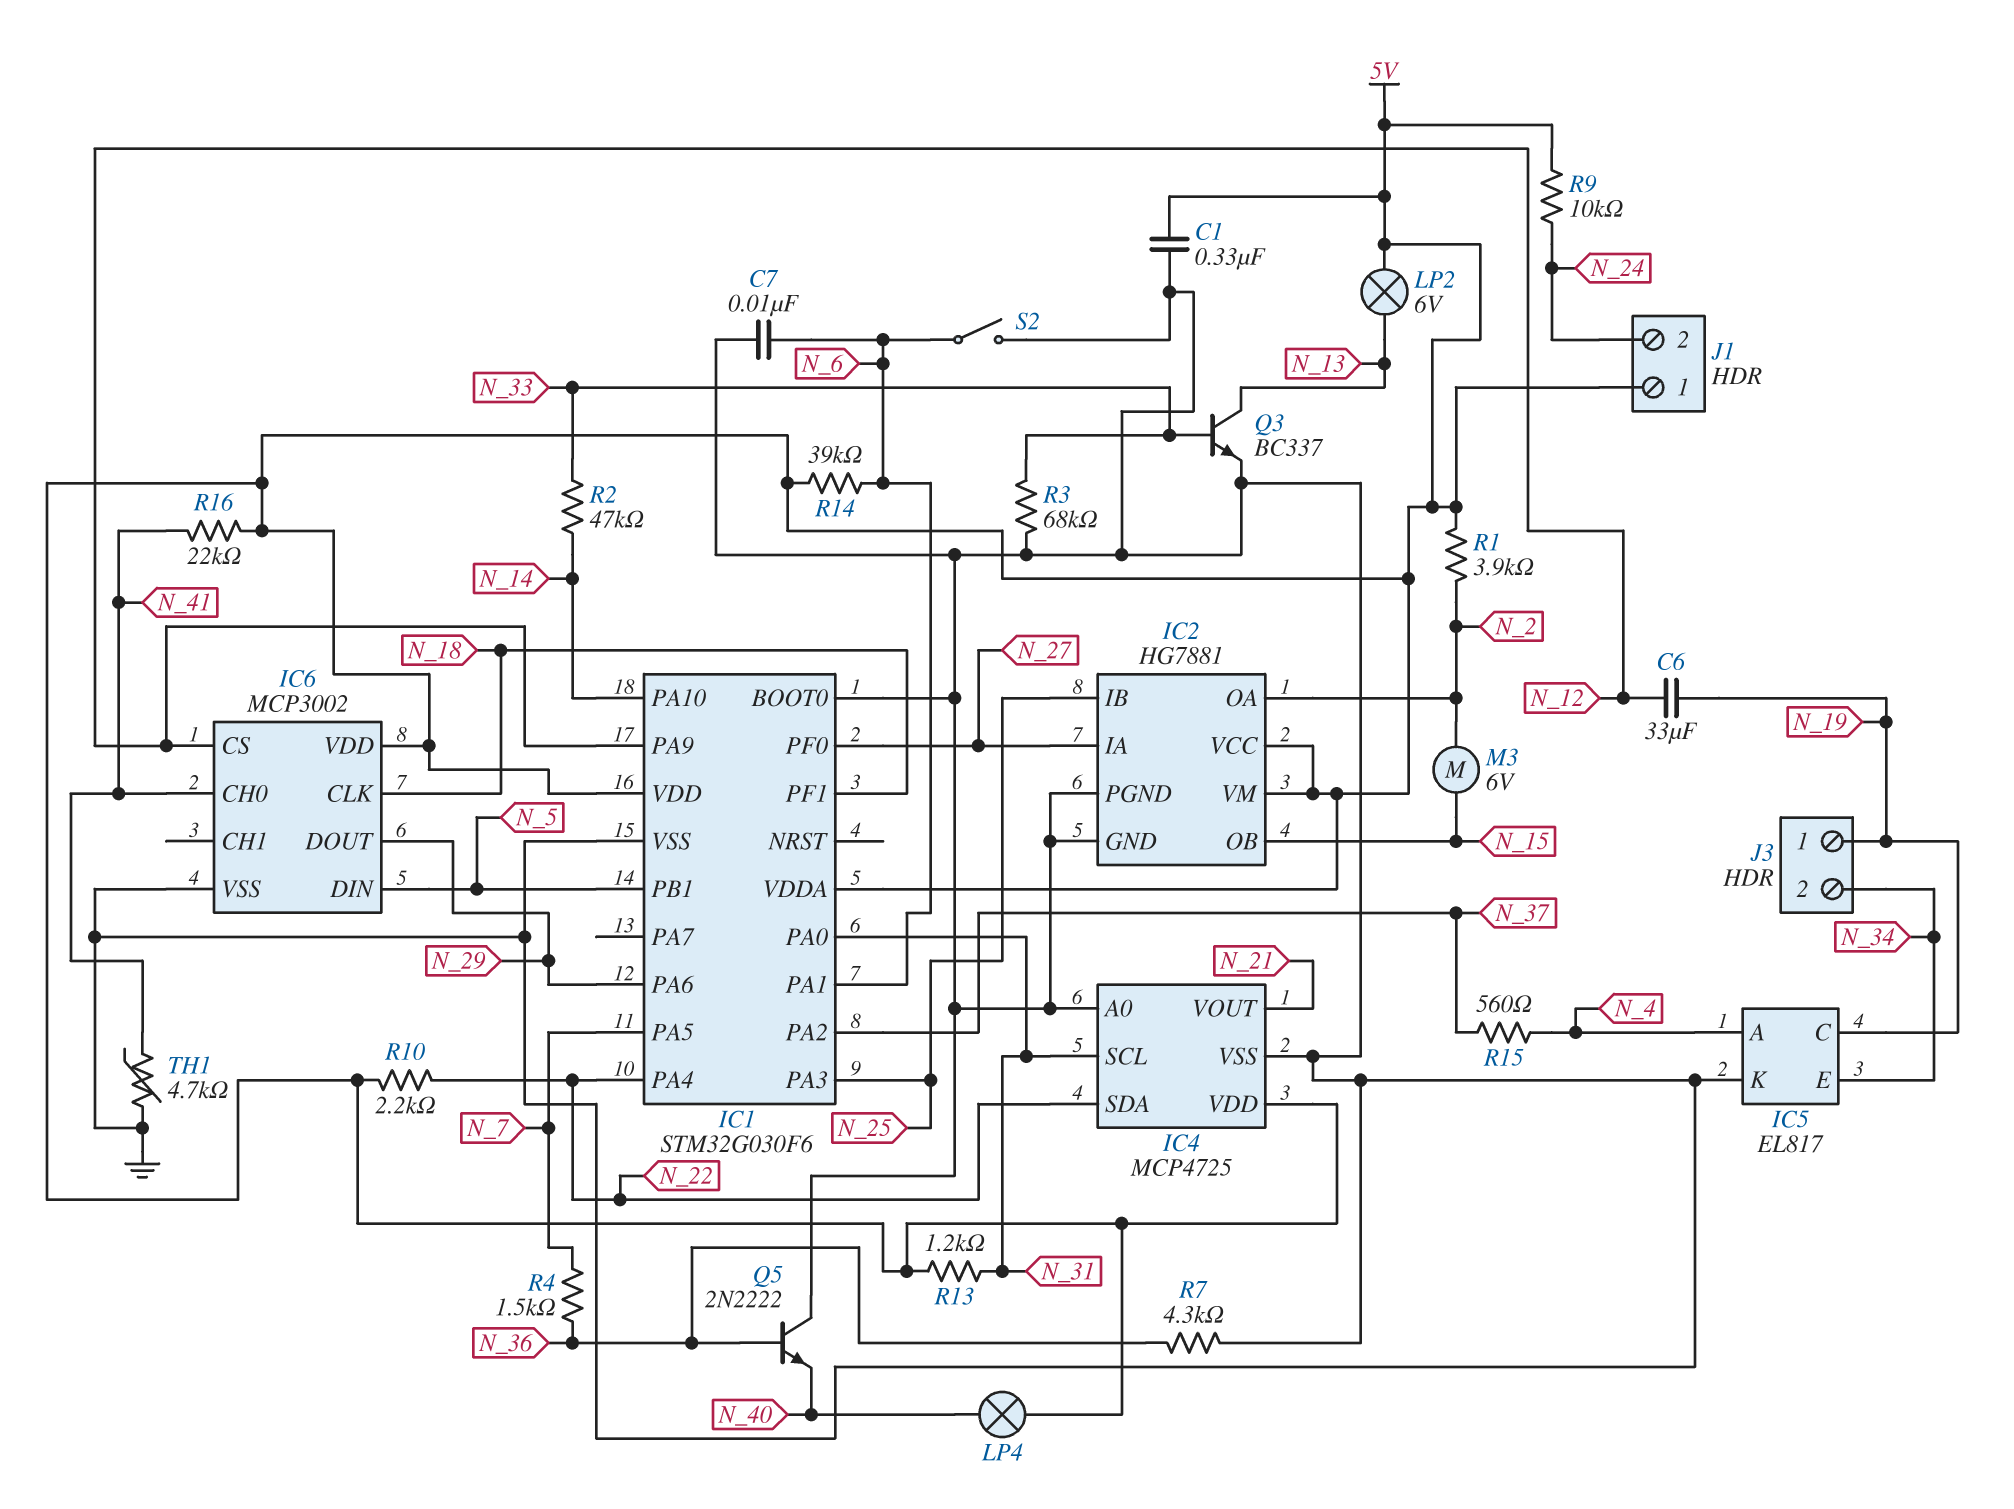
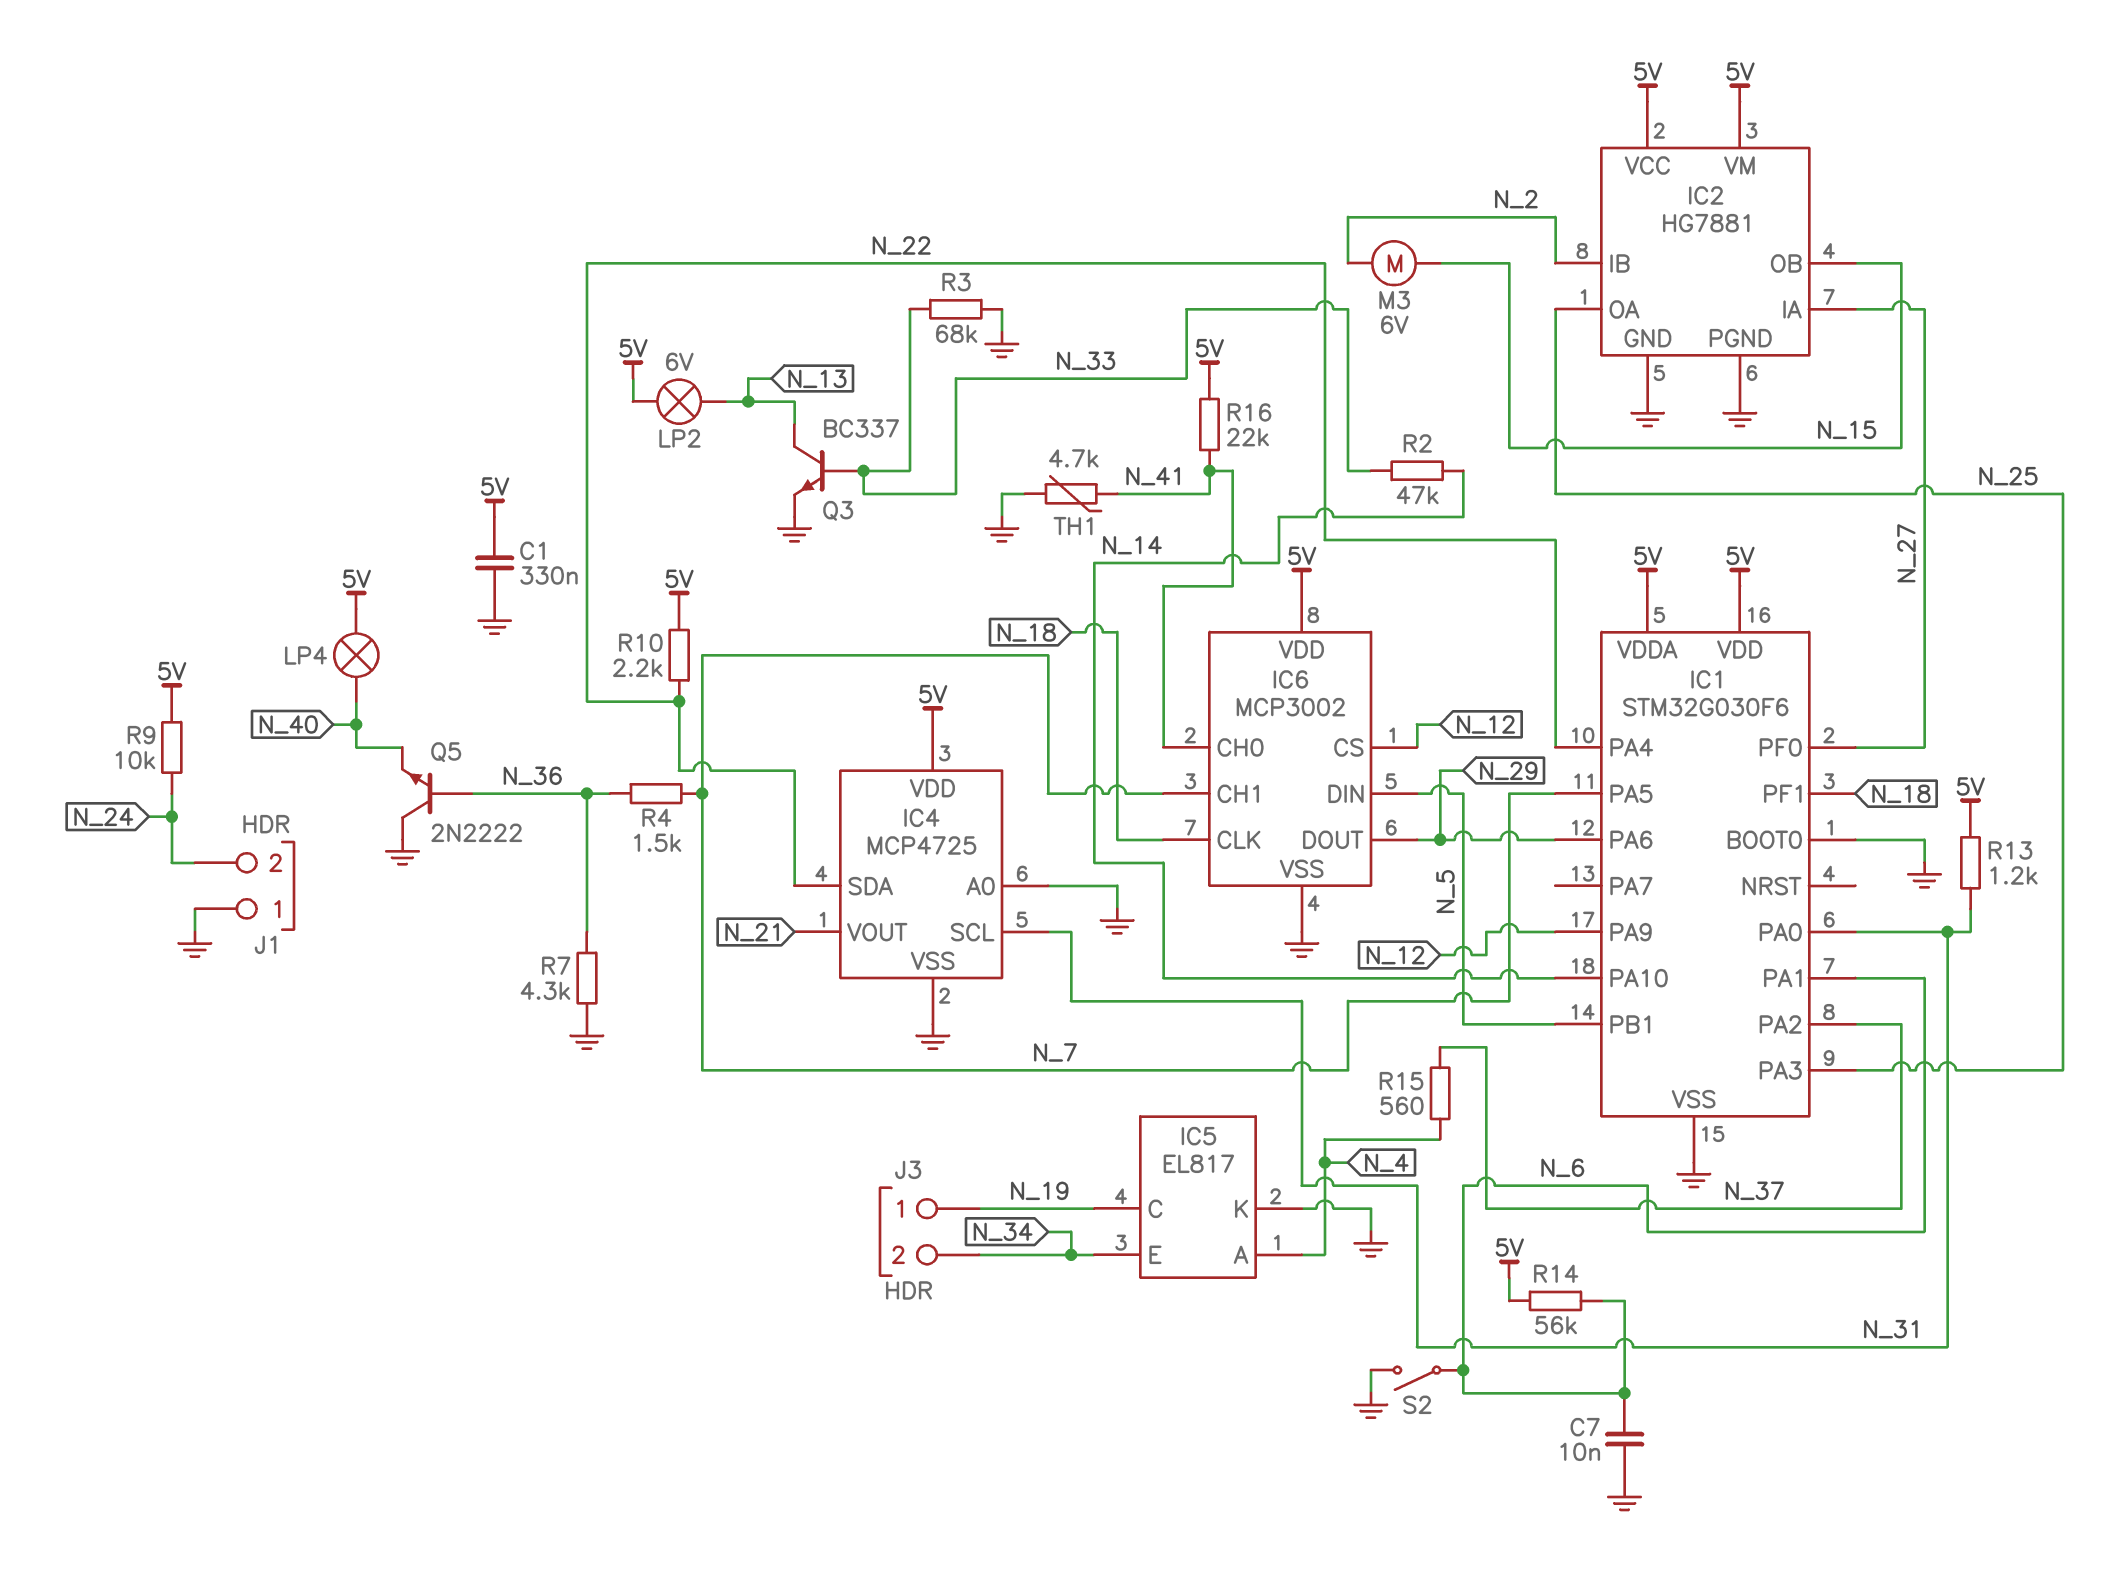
C6: 33uF (N_12, N_19) -> none
IC2 pin IB: N_25 -> N_2
IC2 pin OA: N_2 -> N_25
IC6 pin CH1: none -> N_7
J1 pin 1: 5V -> GND
R1: 3.9k (5V, N_2) -> none
R14: 39k (5V, N_6) -> 56k (5V, N_6)

